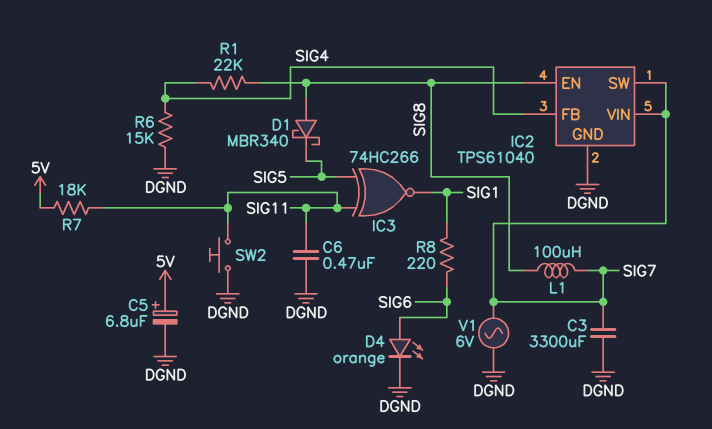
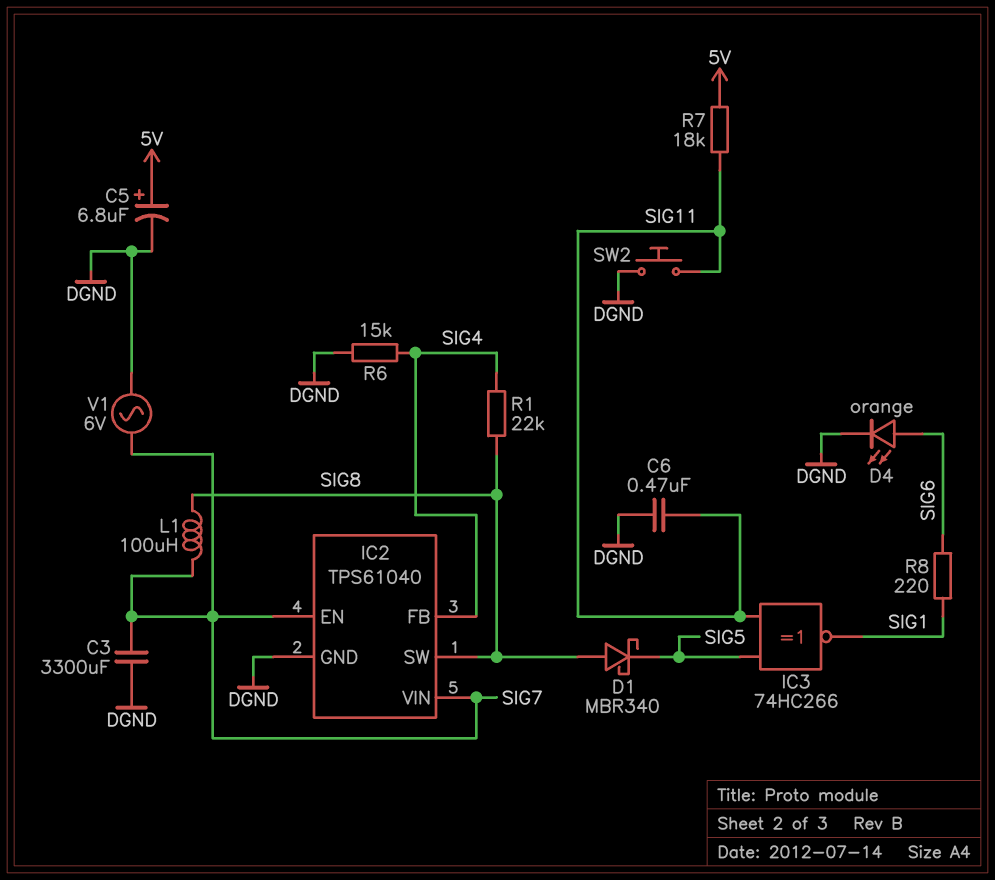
IC2 pin EN: SIG8 -> SIG7
IC2 pin SW: SIG7 -> SIG8

